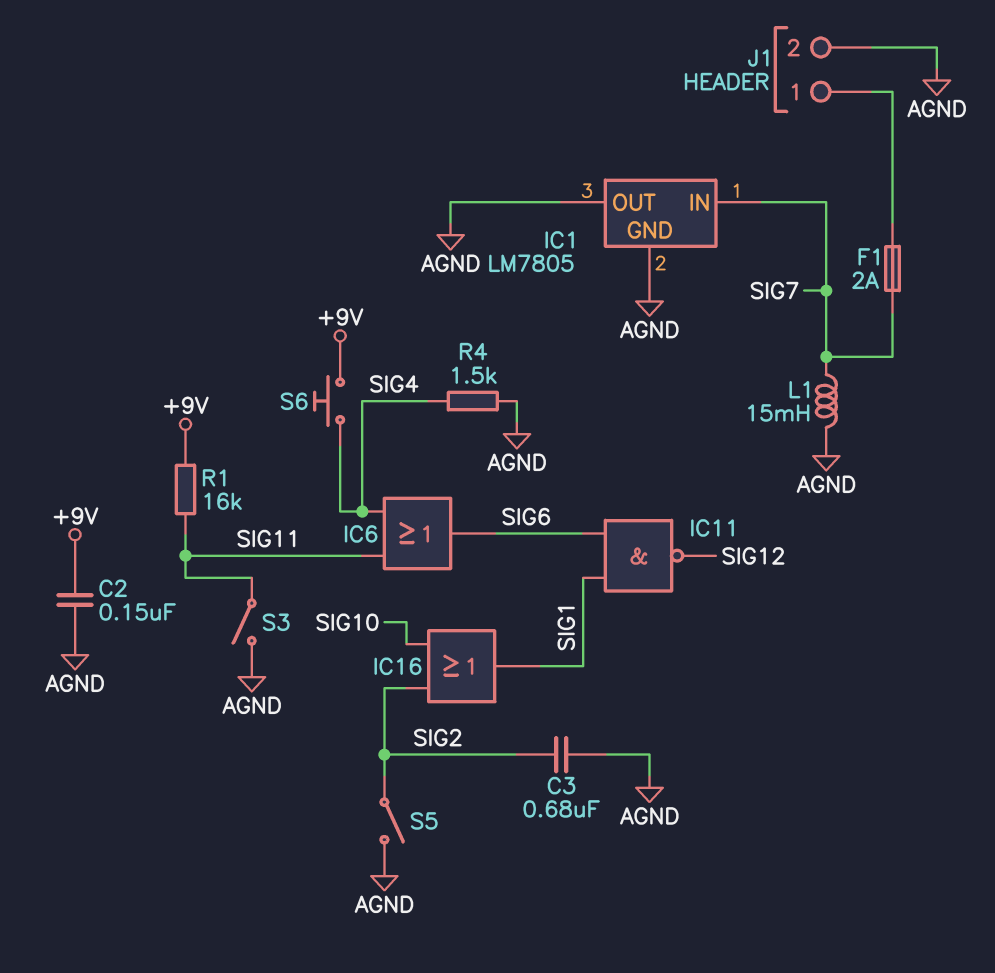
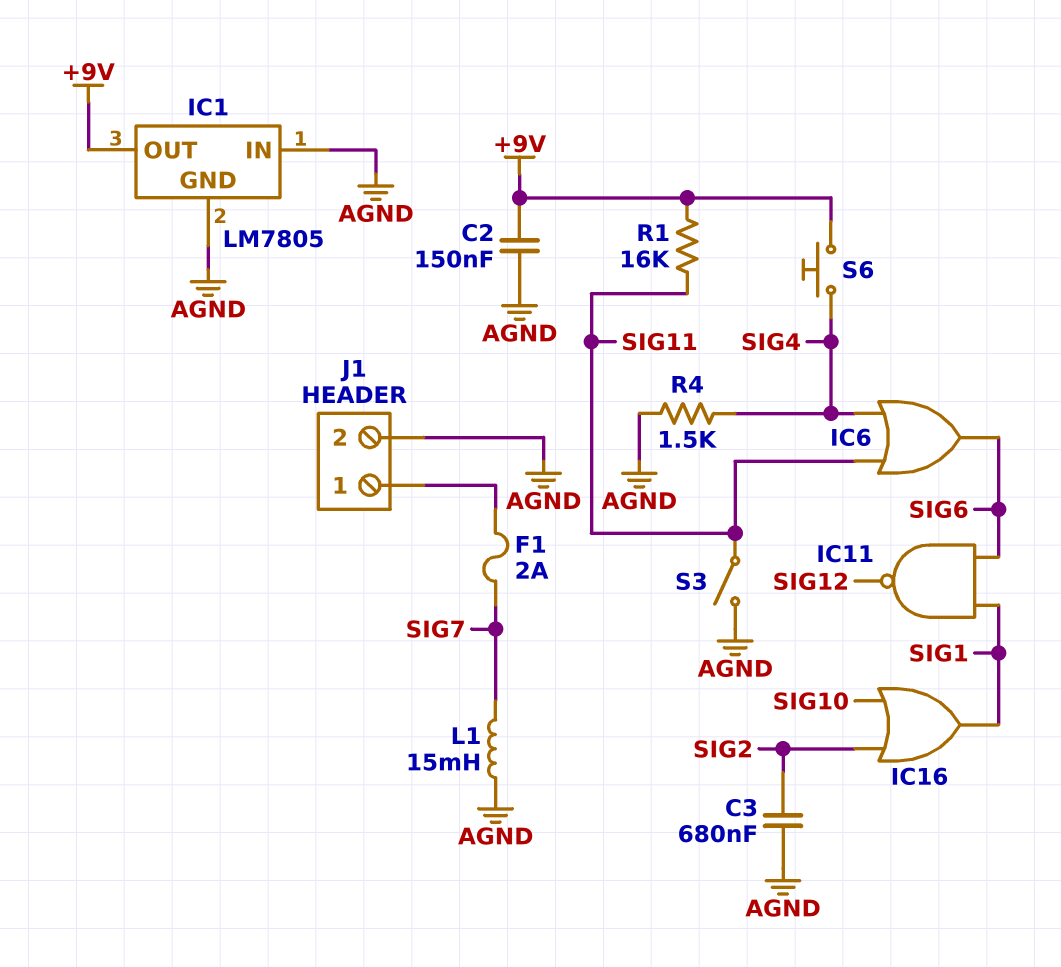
IC1 pin IN: SIG7 -> AGND
IC1 pin OUT: AGND -> +9V
S5: switch (AGND, SIG2) -> none

